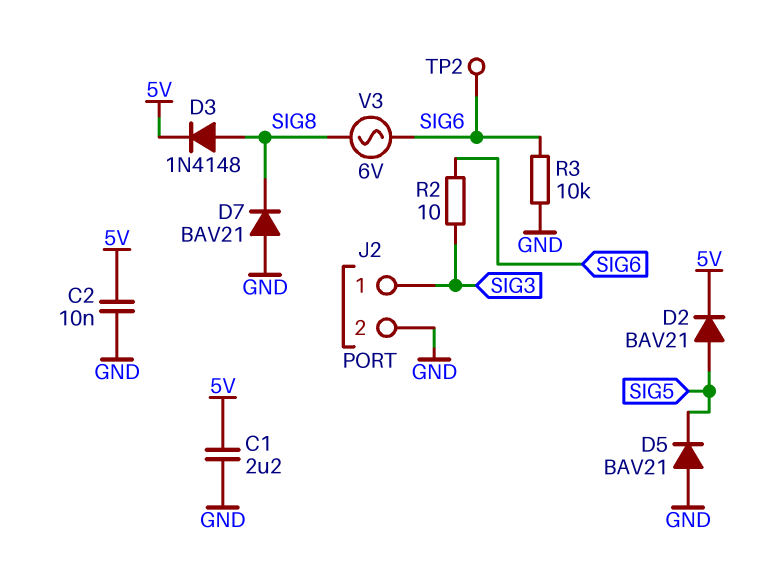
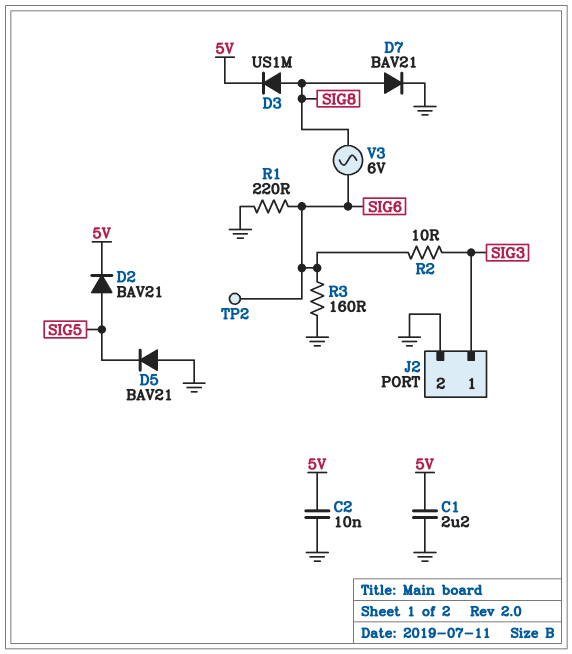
D3: diode 1N4148 (A SIG8, K 5V) -> diode US1M (A SIG8, K 5V)
D7: diode BAV21 (A GND, K SIG8) -> diode BAV21 (A SIG8, K GND)
R1: none -> 220 (GND, SIG6)
R3: 10k (GND, SIG6) -> 160 (GND, SIG6)

